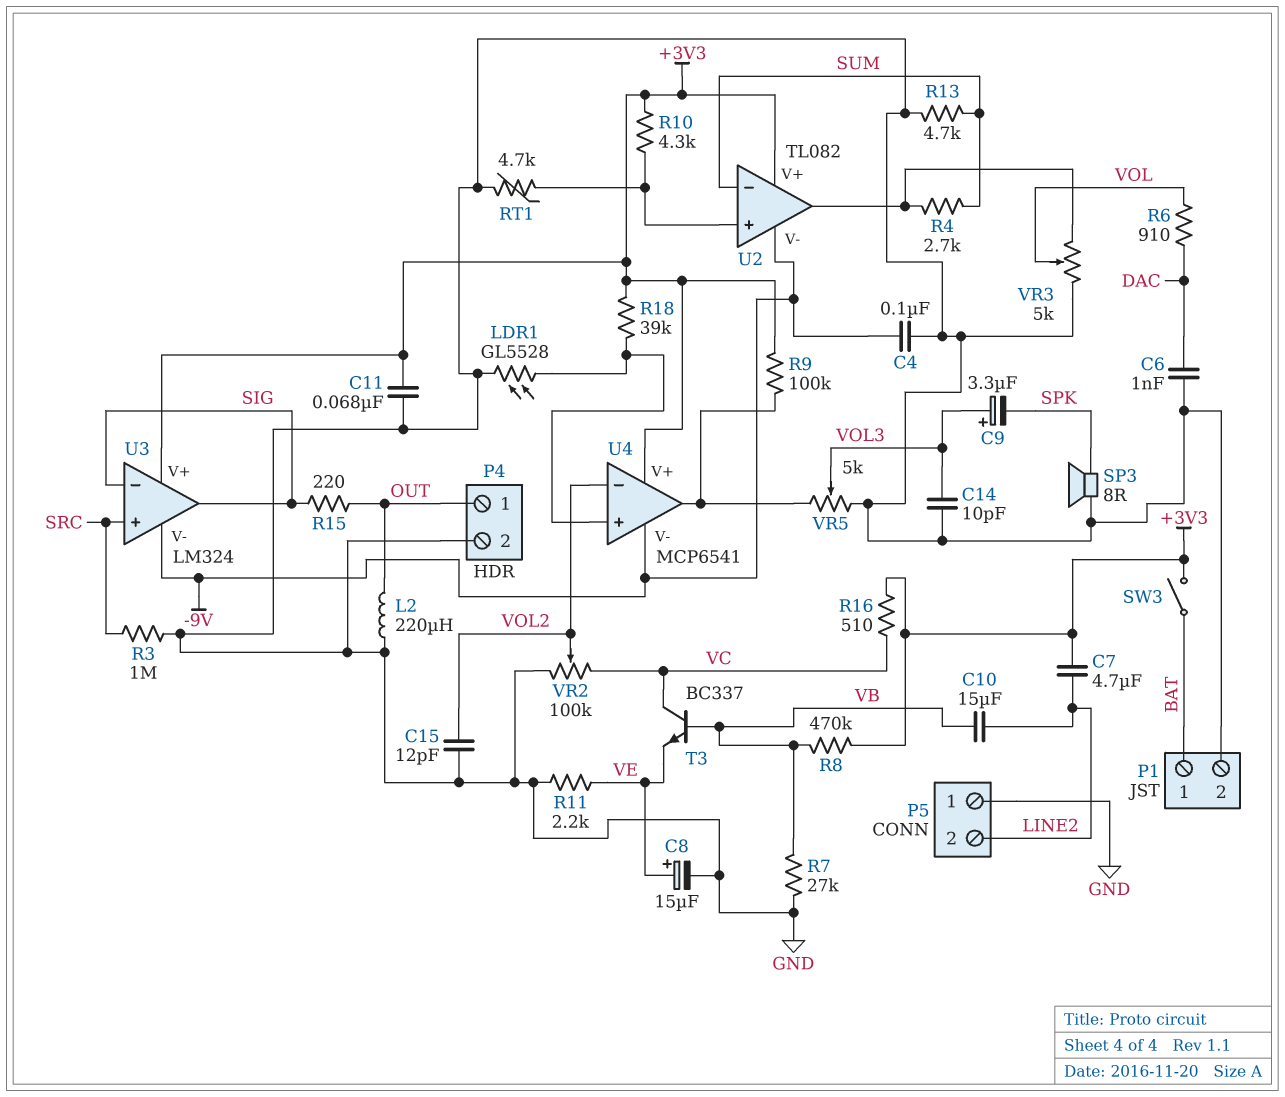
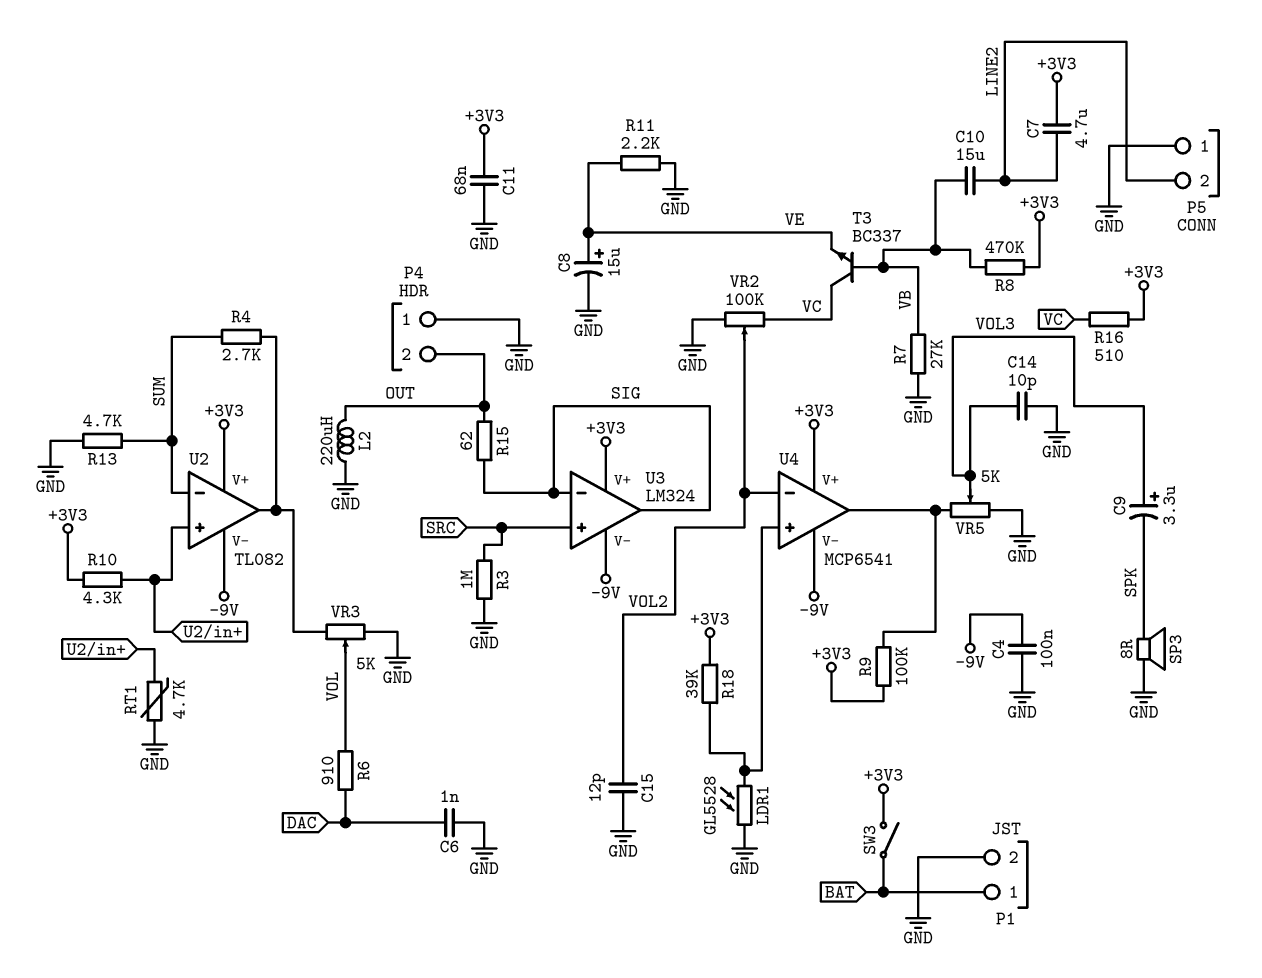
P4 pin 1: OUT -> GND
P4 pin 2: GND -> OUT
R15: 220 (OUT, SIG) -> 62 (OUT, SIG)

